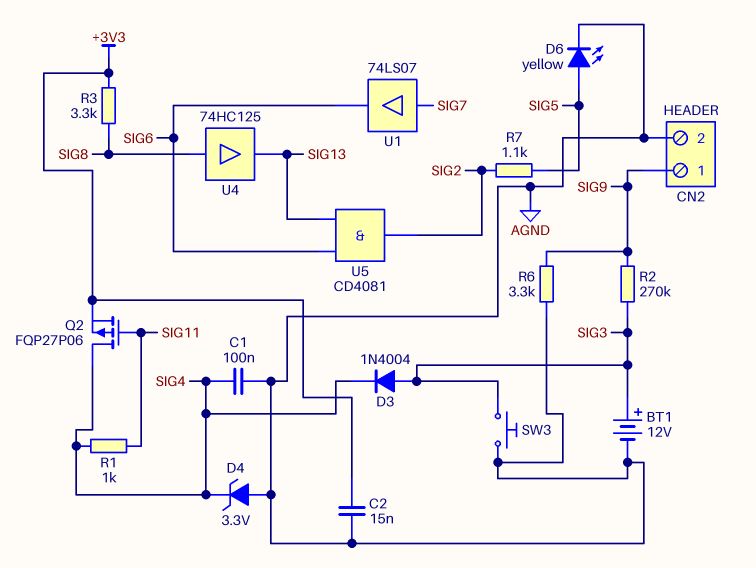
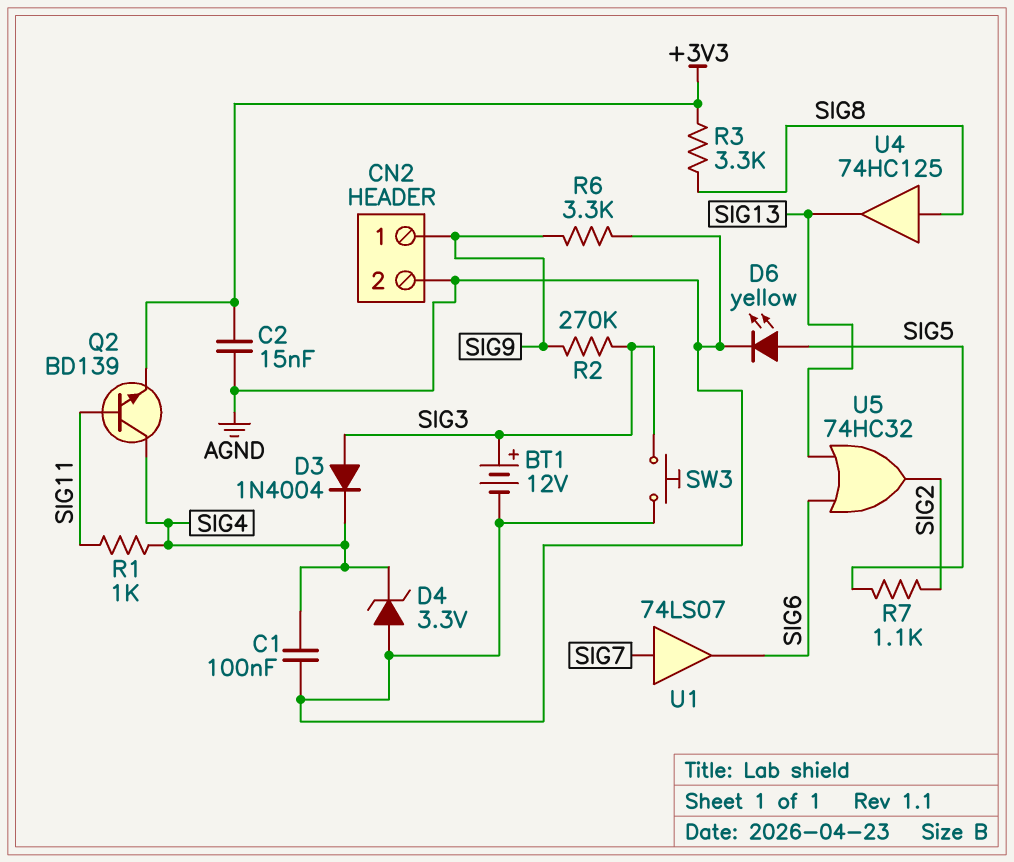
Q2: PMOS FQP27P06 (G SIG11, D SIG4, S +3V3) -> NPN BD139 (B SIG11, C SIG4, E +3V3)
U5: AND CD4081 (in SIG6, in SIG13, out SIG2) -> OR 74HC32 (in SIG6, in SIG13, out SIG2)

